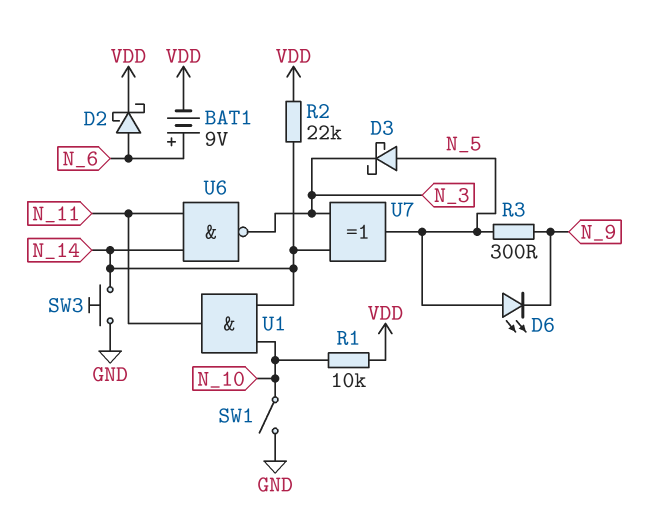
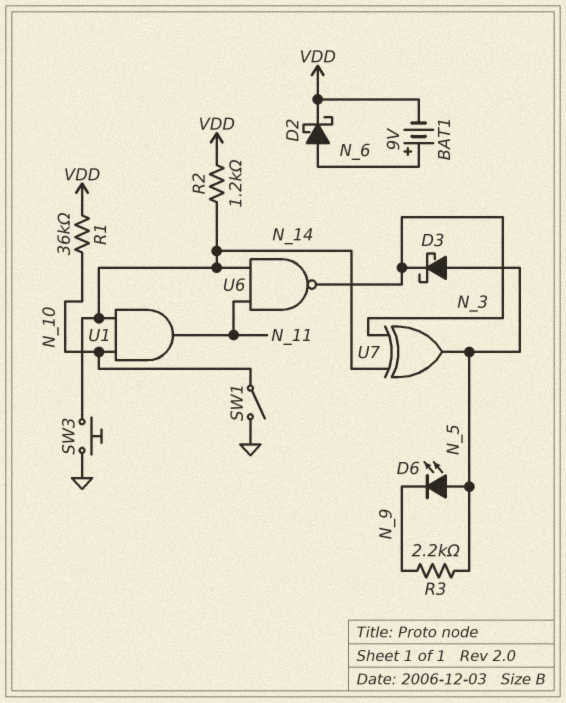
R1: 10k (N_10, VDD) -> 36k (N_10, VDD)
R2: 22k (N_14, VDD) -> 1.2k (N_14, VDD)
R3: 300 (N_5, N_9) -> 2.2k (N_5, N_9)

